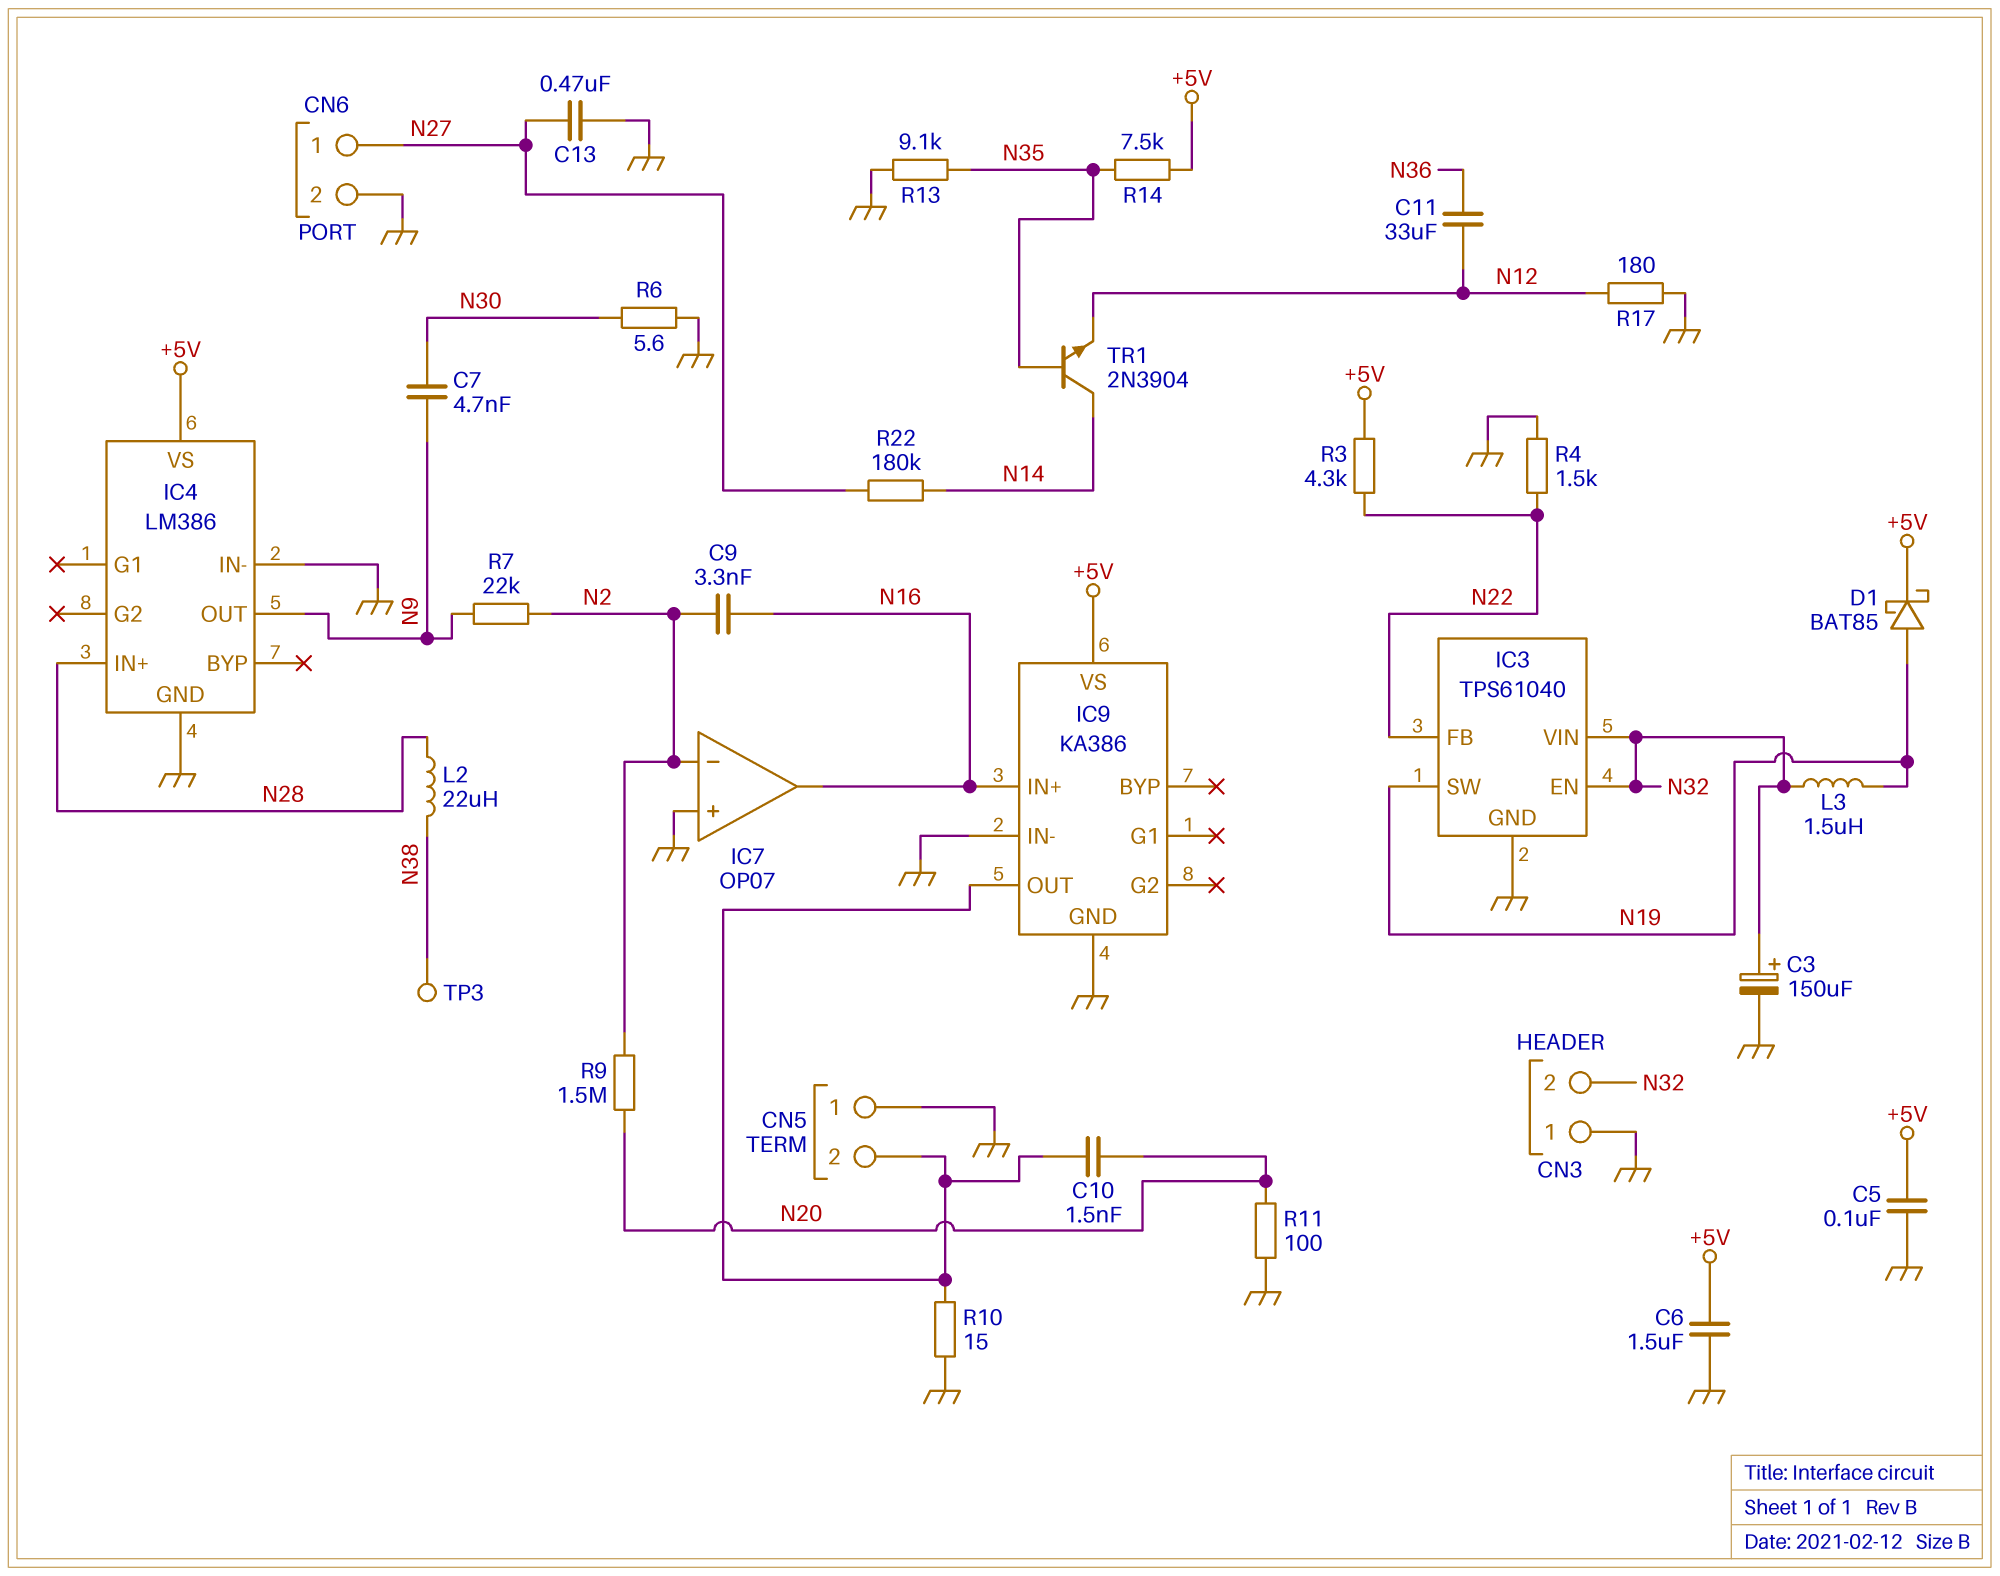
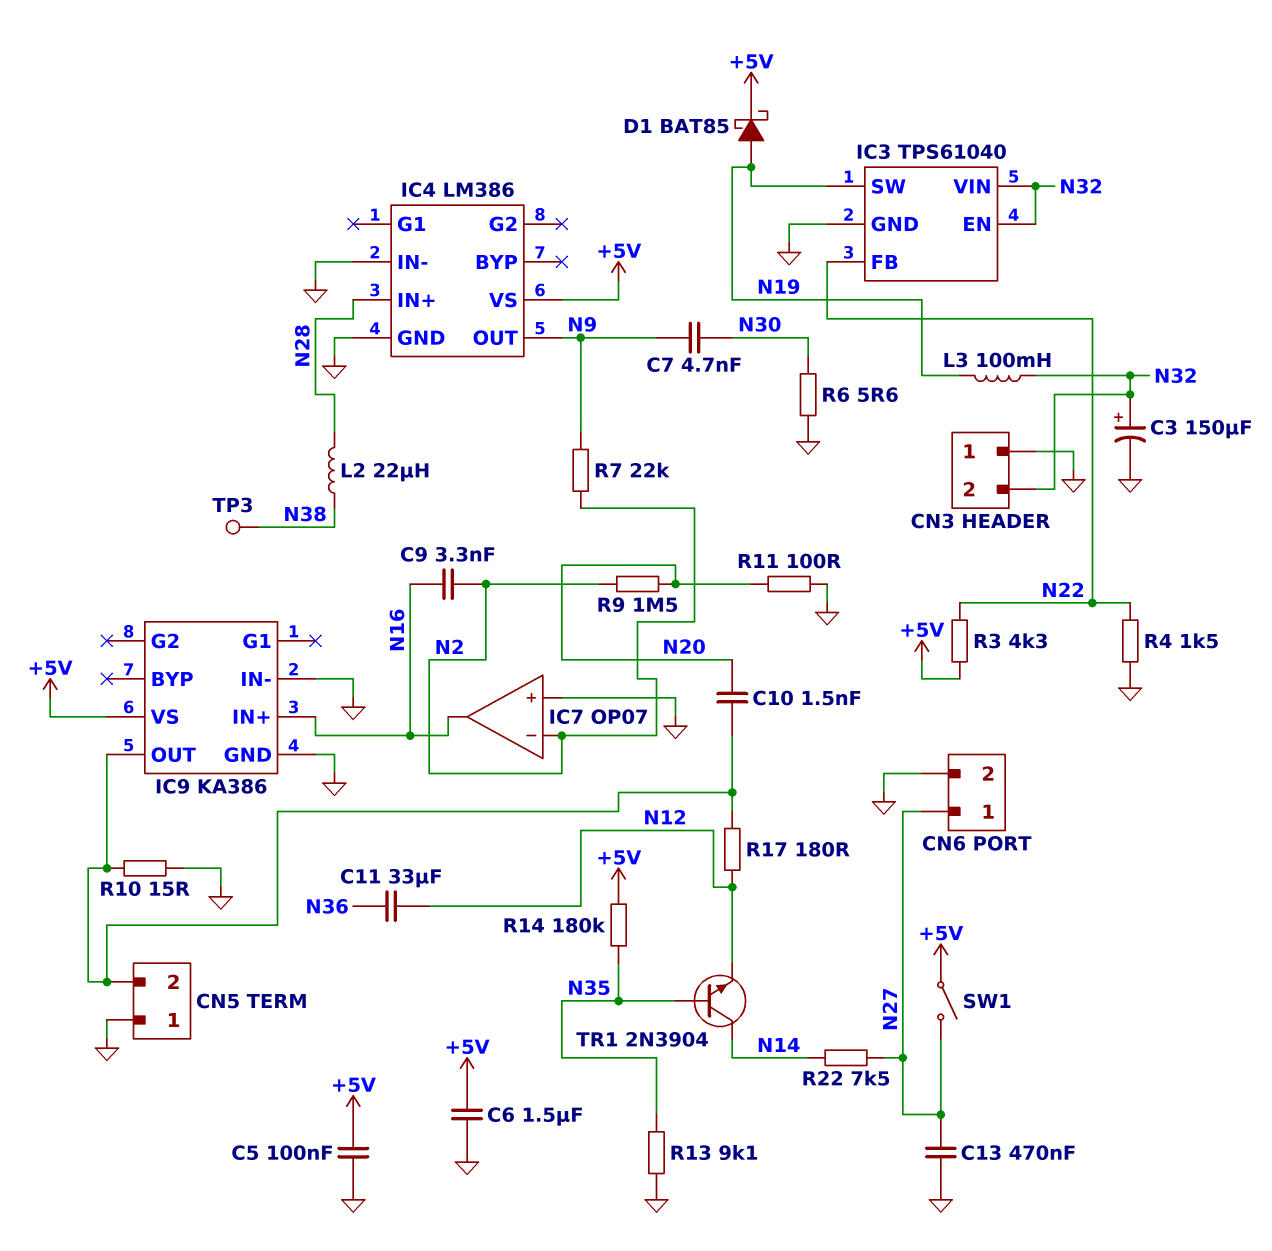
L3: 1.5uH (N19, N32) -> 100mH (N19, N32)
R14: 7.5k (+5V, N35) -> 180k (+5V, N35)
R17: 180 (GND, N12) -> 180 (CN5/2, N12)
R22: 180k (N14, N27) -> 7.5k (N14, N27)
SW1: none -> switch (+5V, N27)

